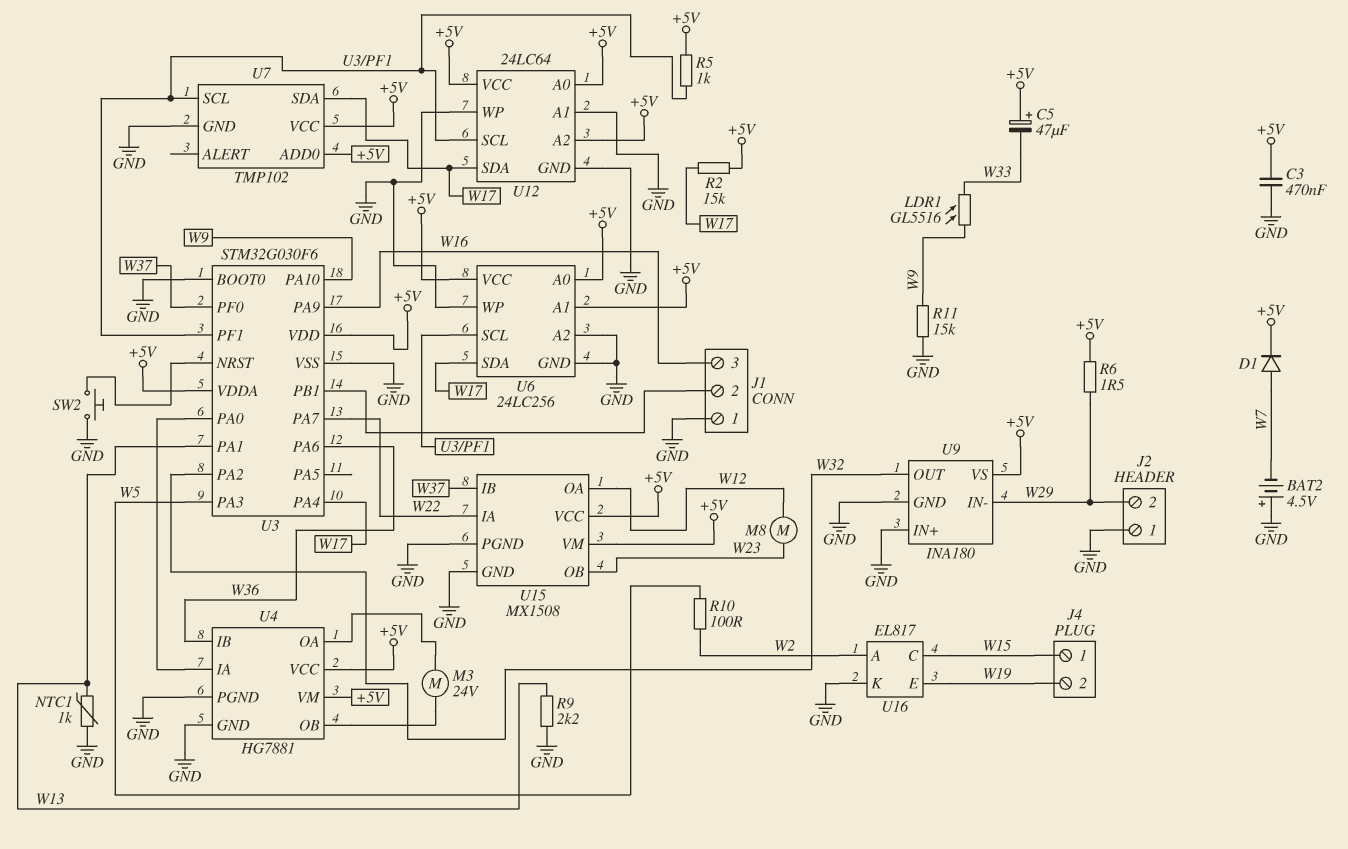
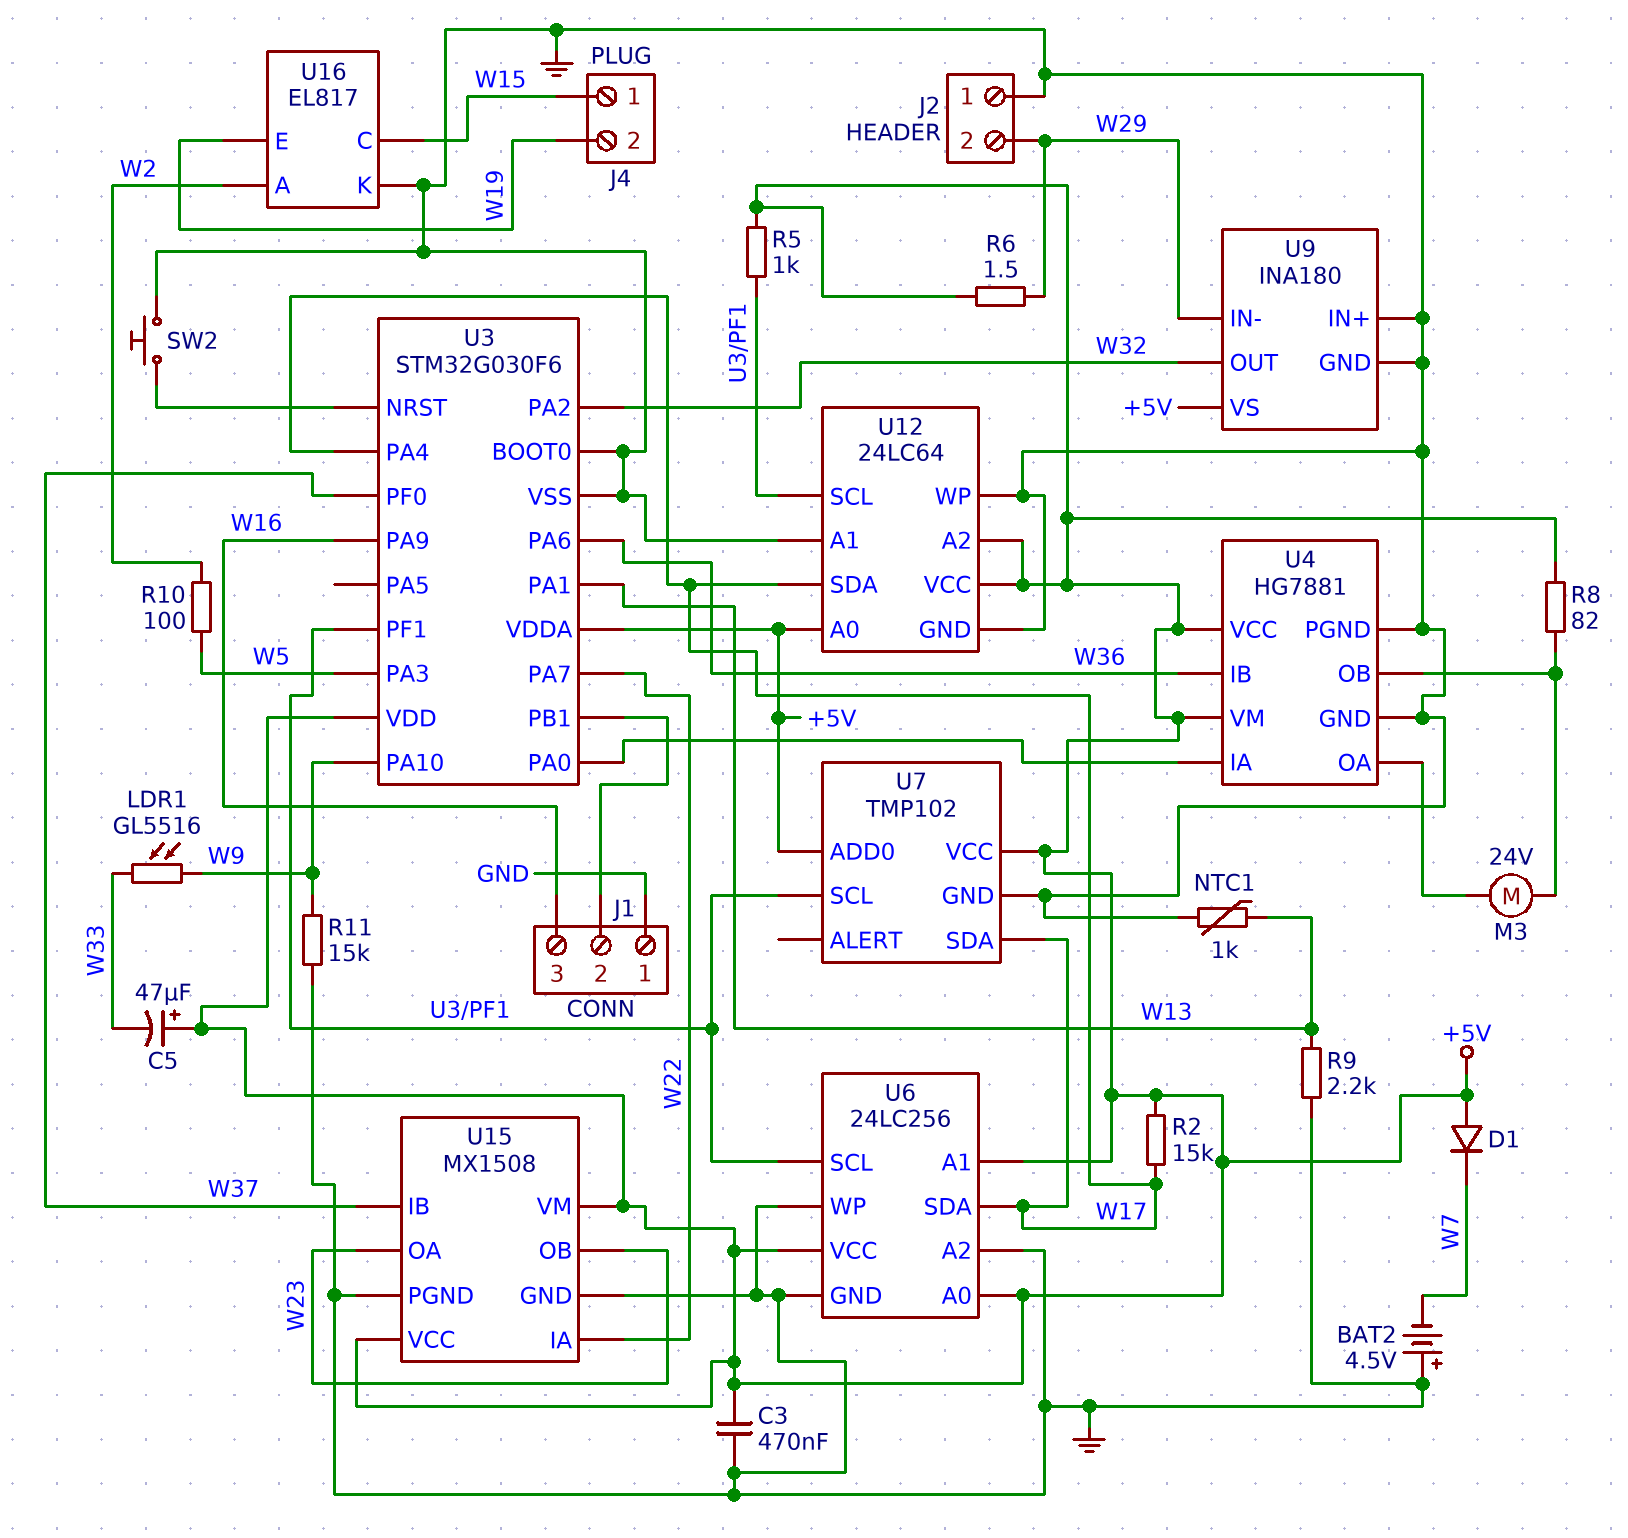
D1: diode (A W7, K +5V) -> diode (A +5V, K W7)
M8: motor (W12, W23) -> none
R8: none -> 82 (+5V, U4/OB)
U15 pin OA: W12 -> W23

